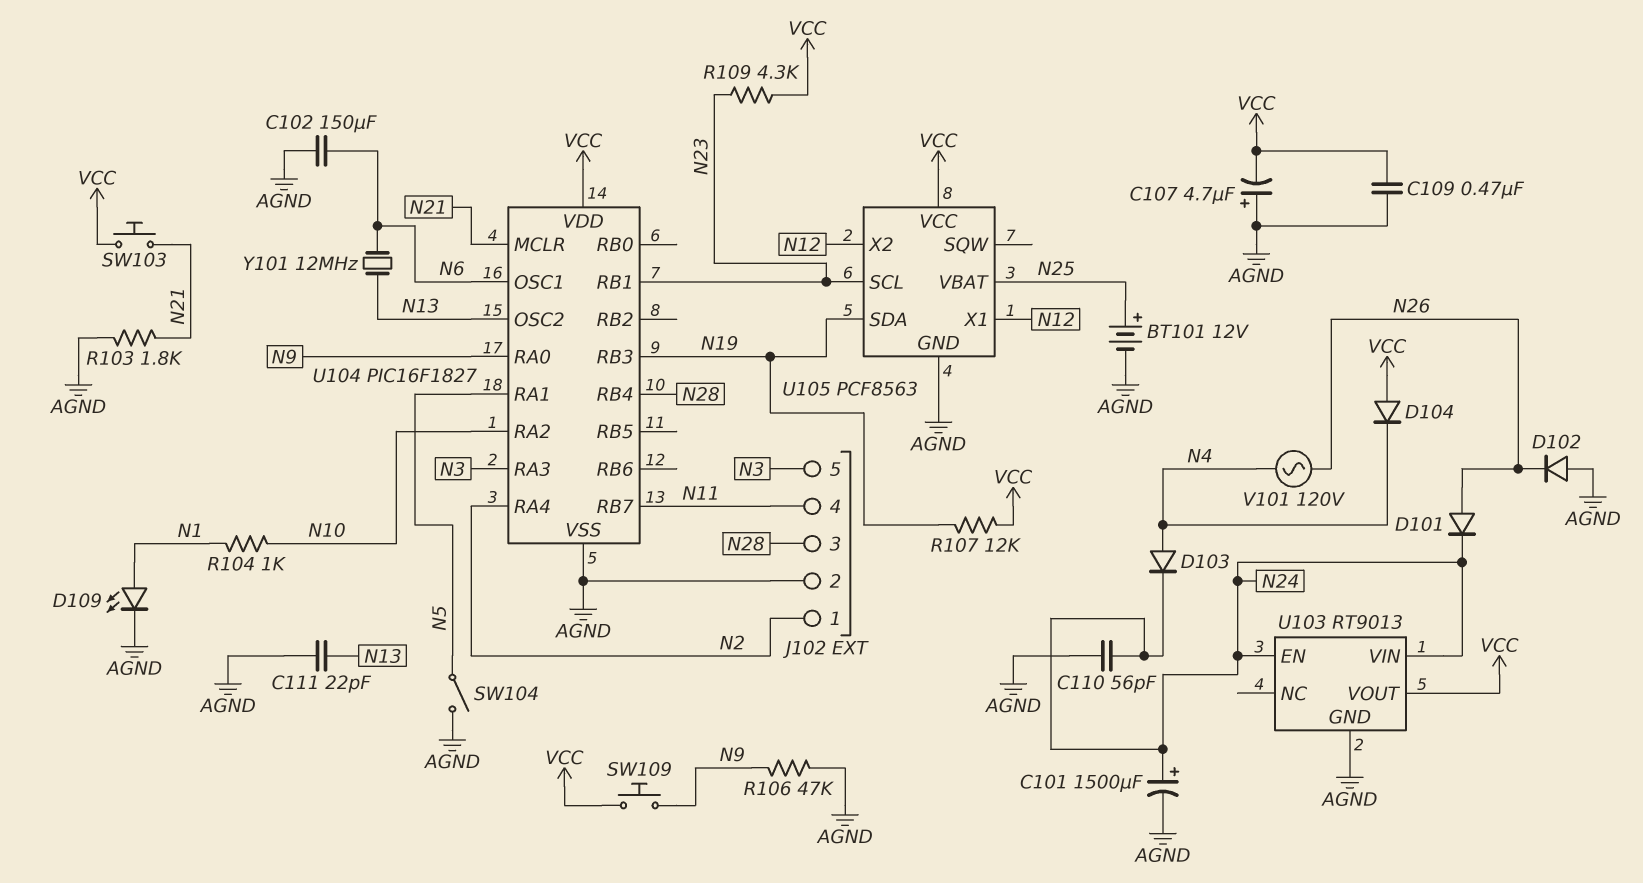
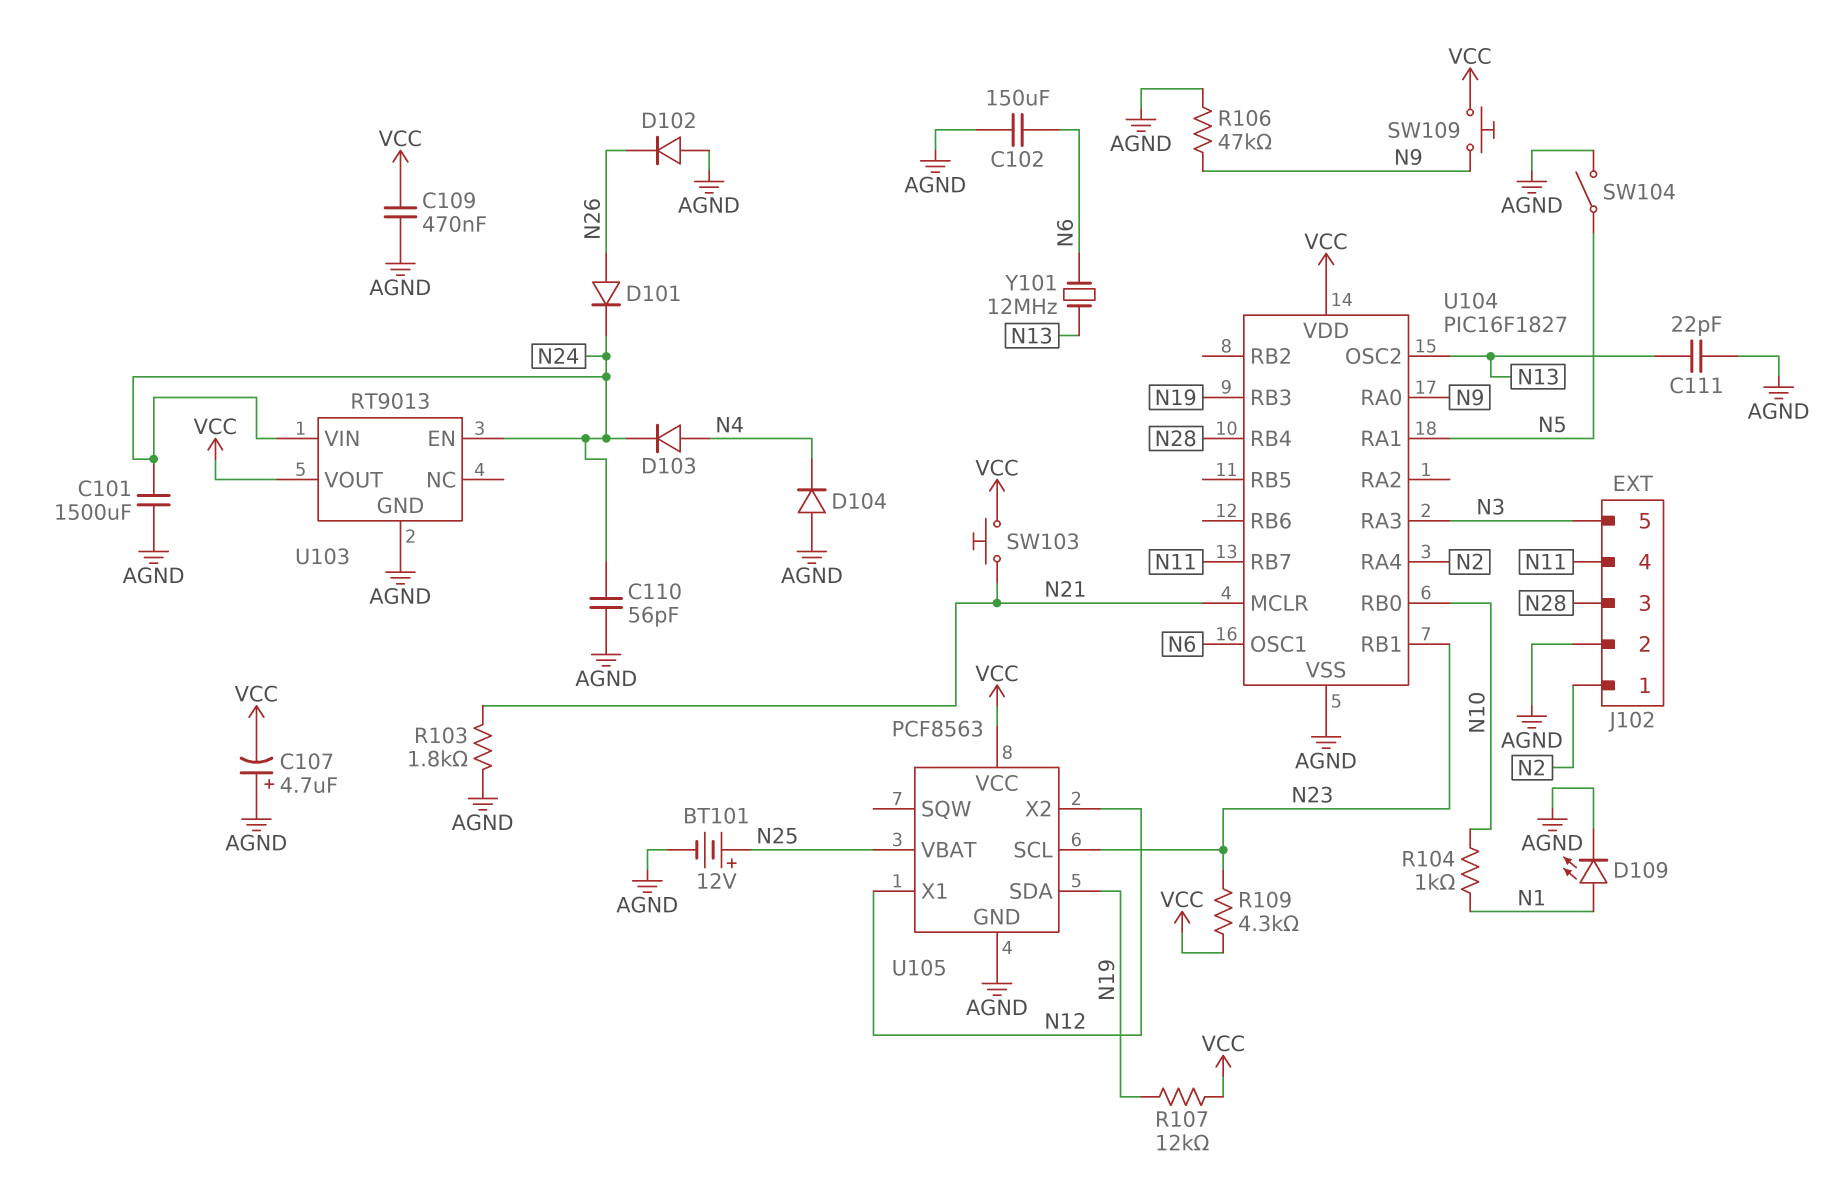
C101: 1500uF (plus N24, minus AGND) -> 1500uF (AGND, N24)
D104: diode (A VCC, K N4) -> diode (A AGND, K N4)
U104 pin RA2: N10 -> none
U104 pin RB0: none -> N10
V101: AC 120V (N4, N26) -> none

